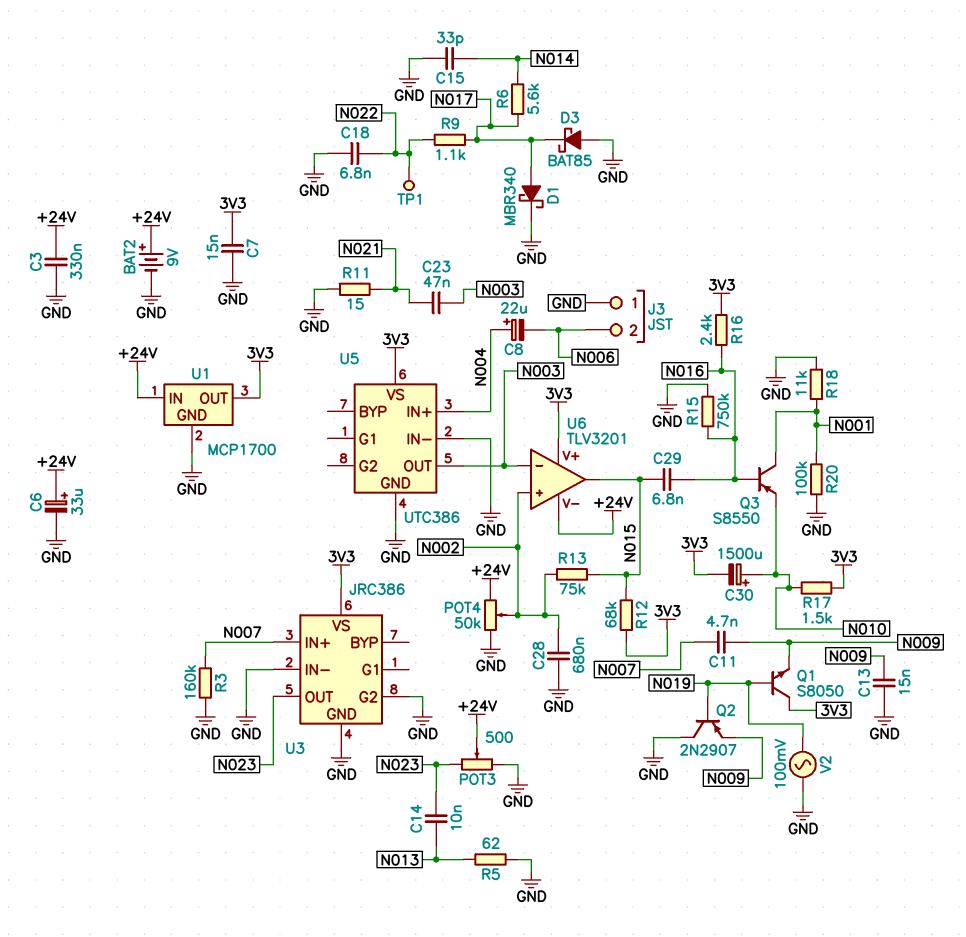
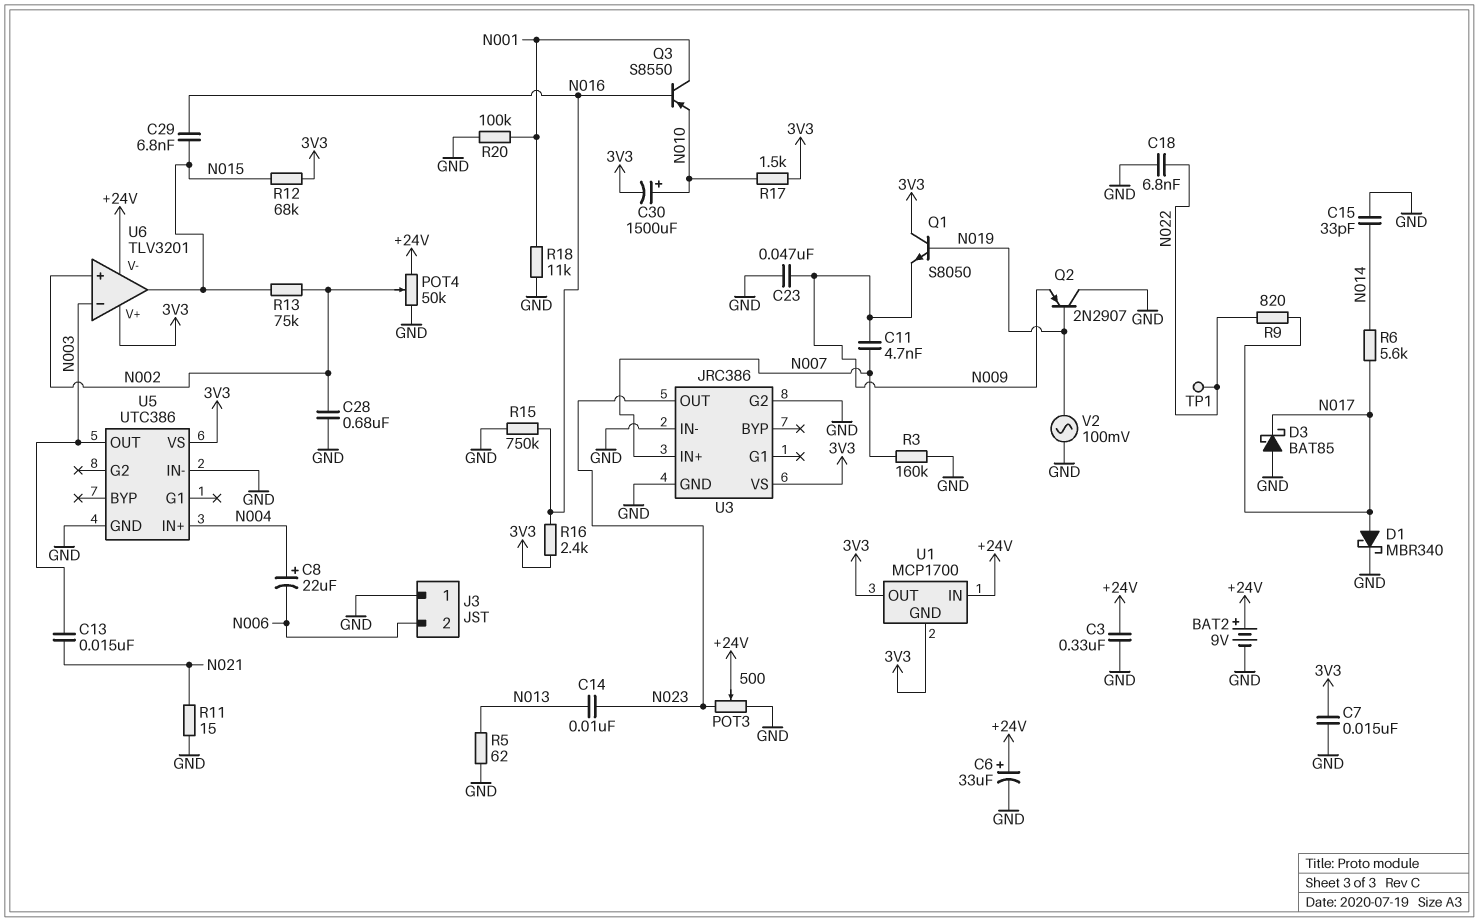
C13: 15nF (GND, N009) -> 15nF (N003, N021)
C23: 47nF (N003, N021) -> 47nF (GND, N009)
R9: 1.1k (N017, N022) -> 820 (N017, N022)
U1 pin GND: GND -> 3V3

